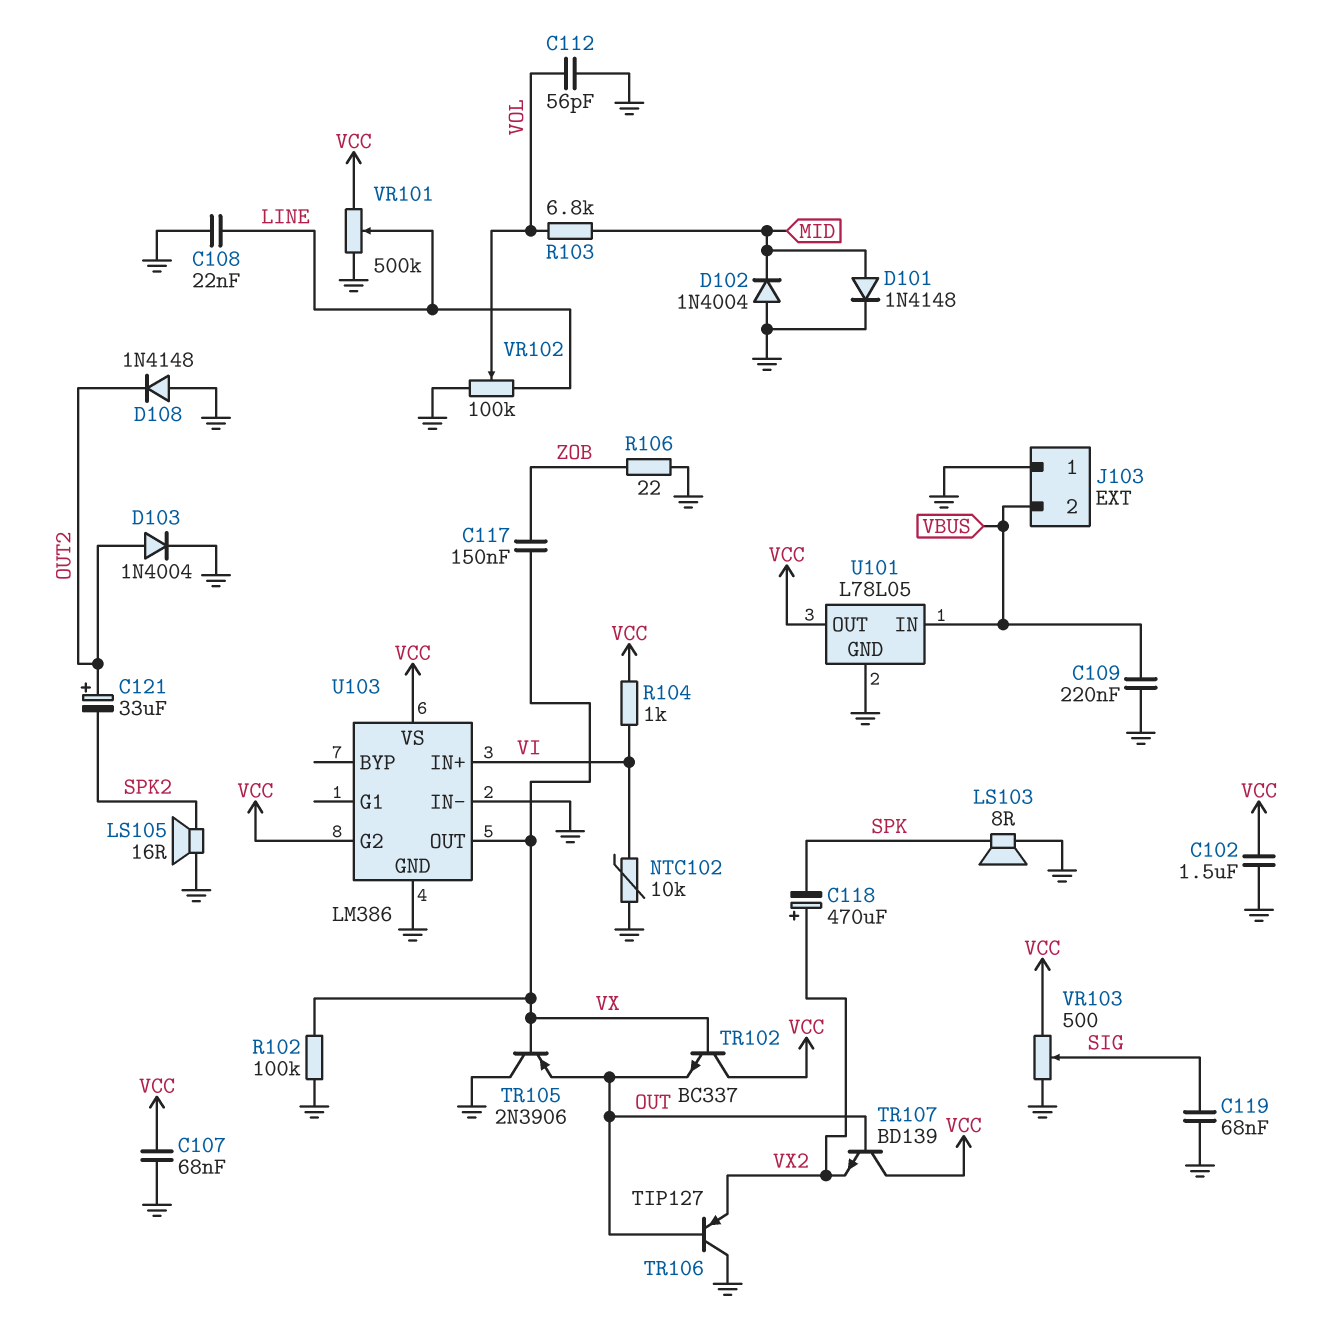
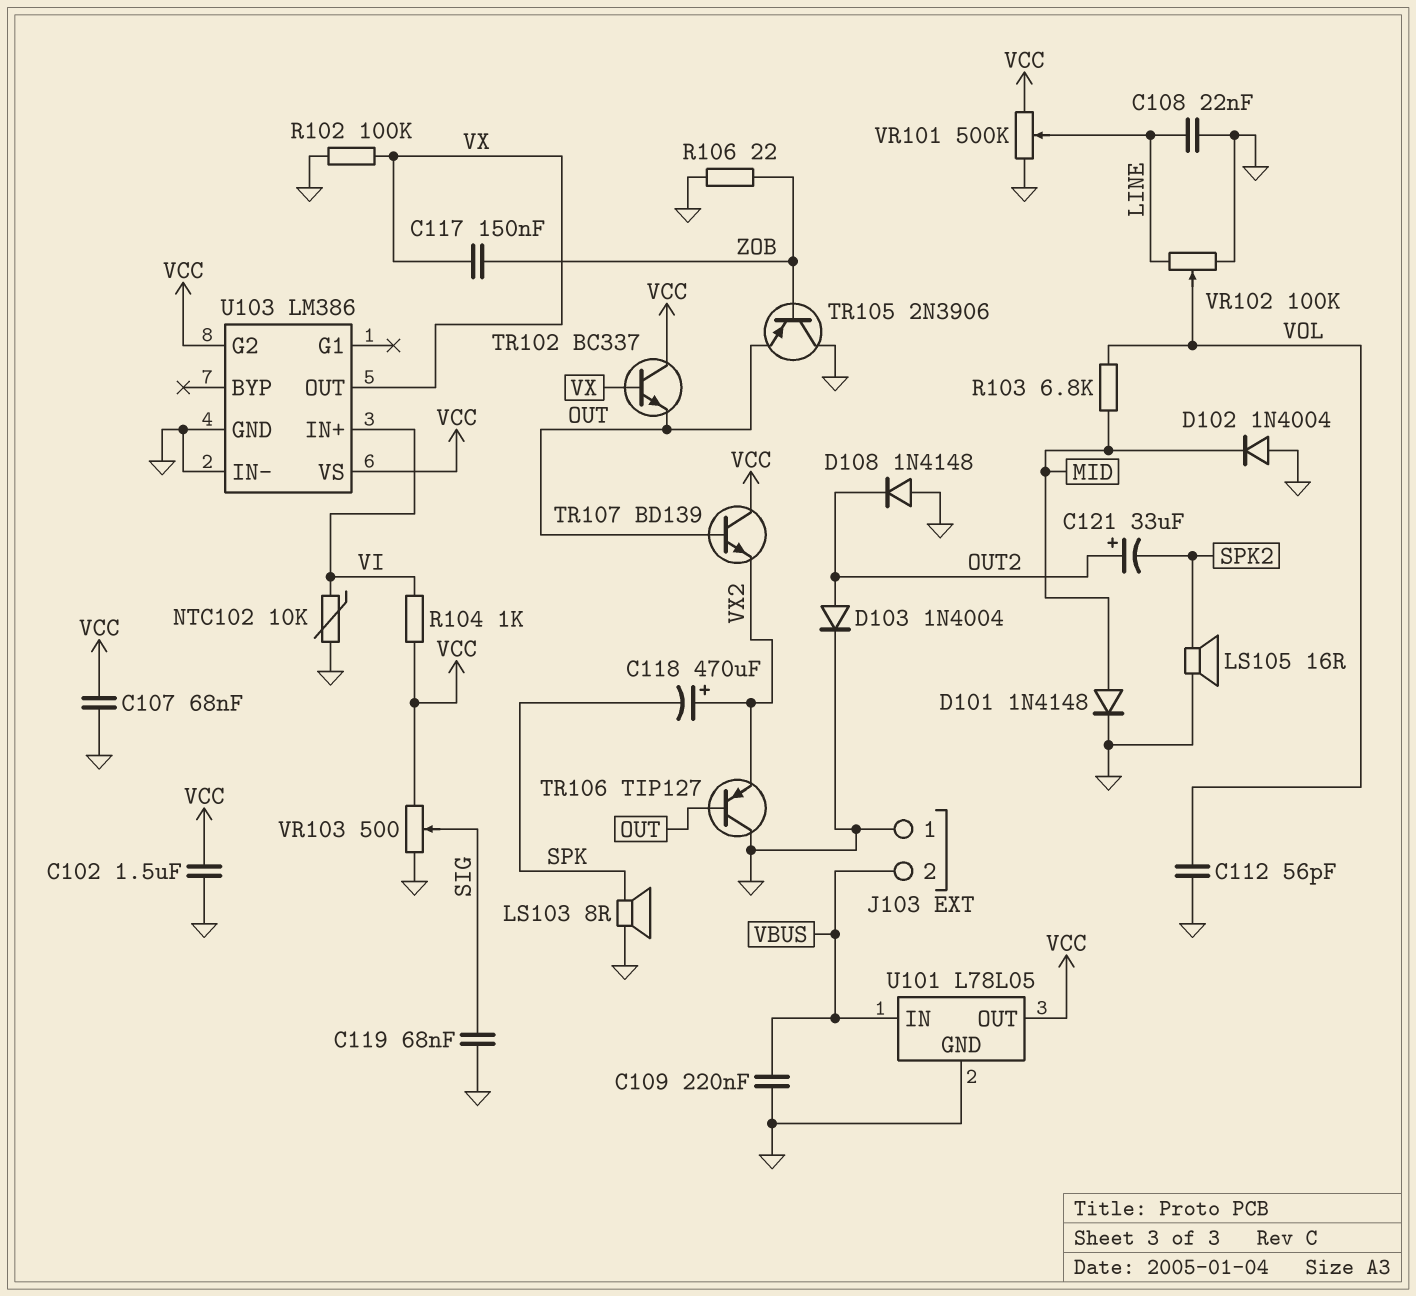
TR105: PNP 2N3906 (B VX, C GND, E OUT) -> PNP 2N3906 (B ZOB, C GND, E OUT)

